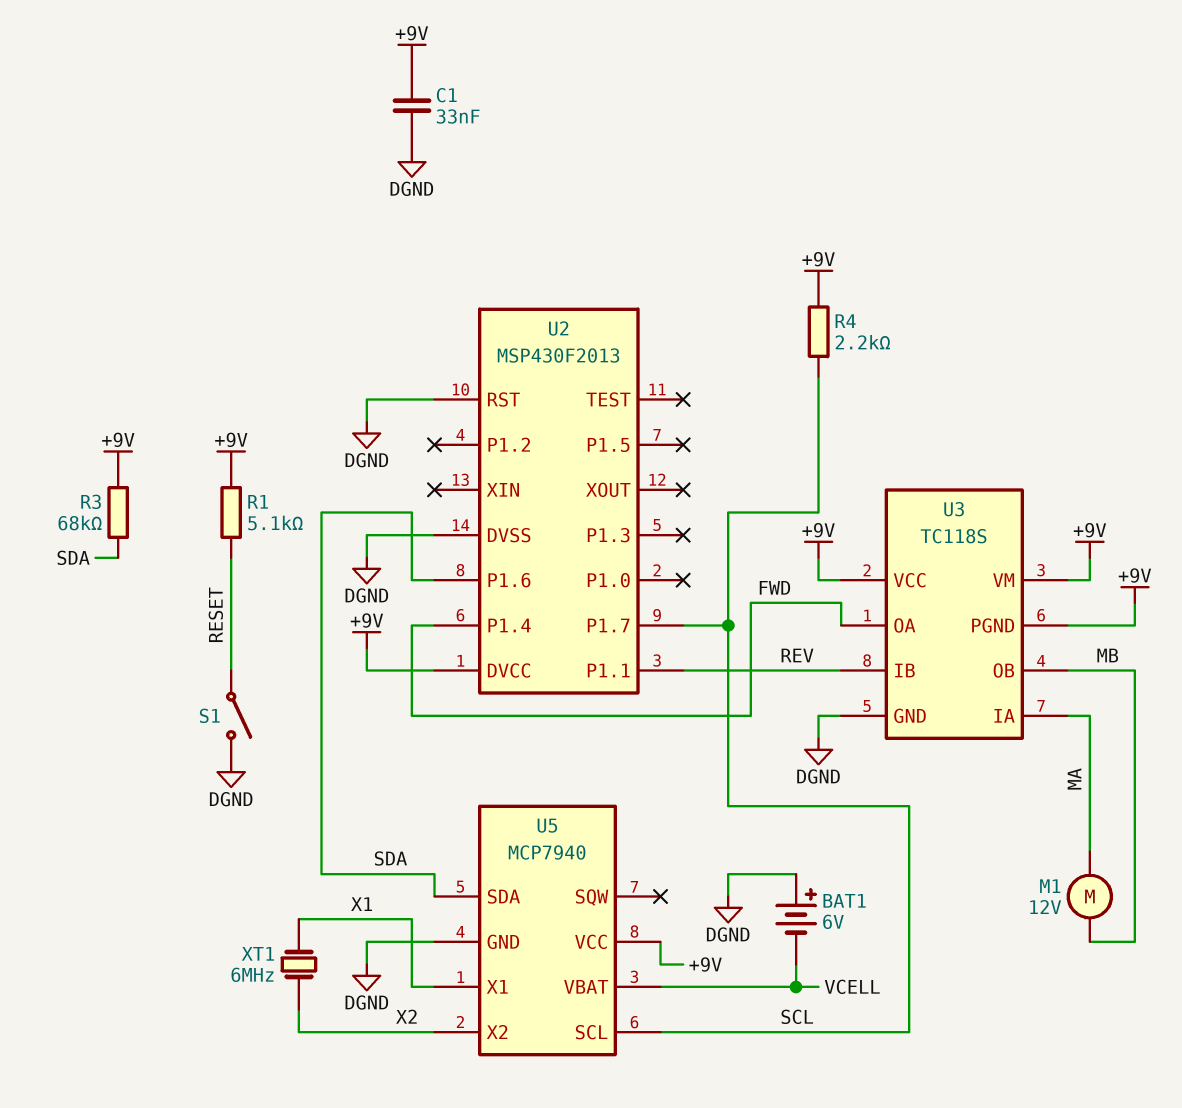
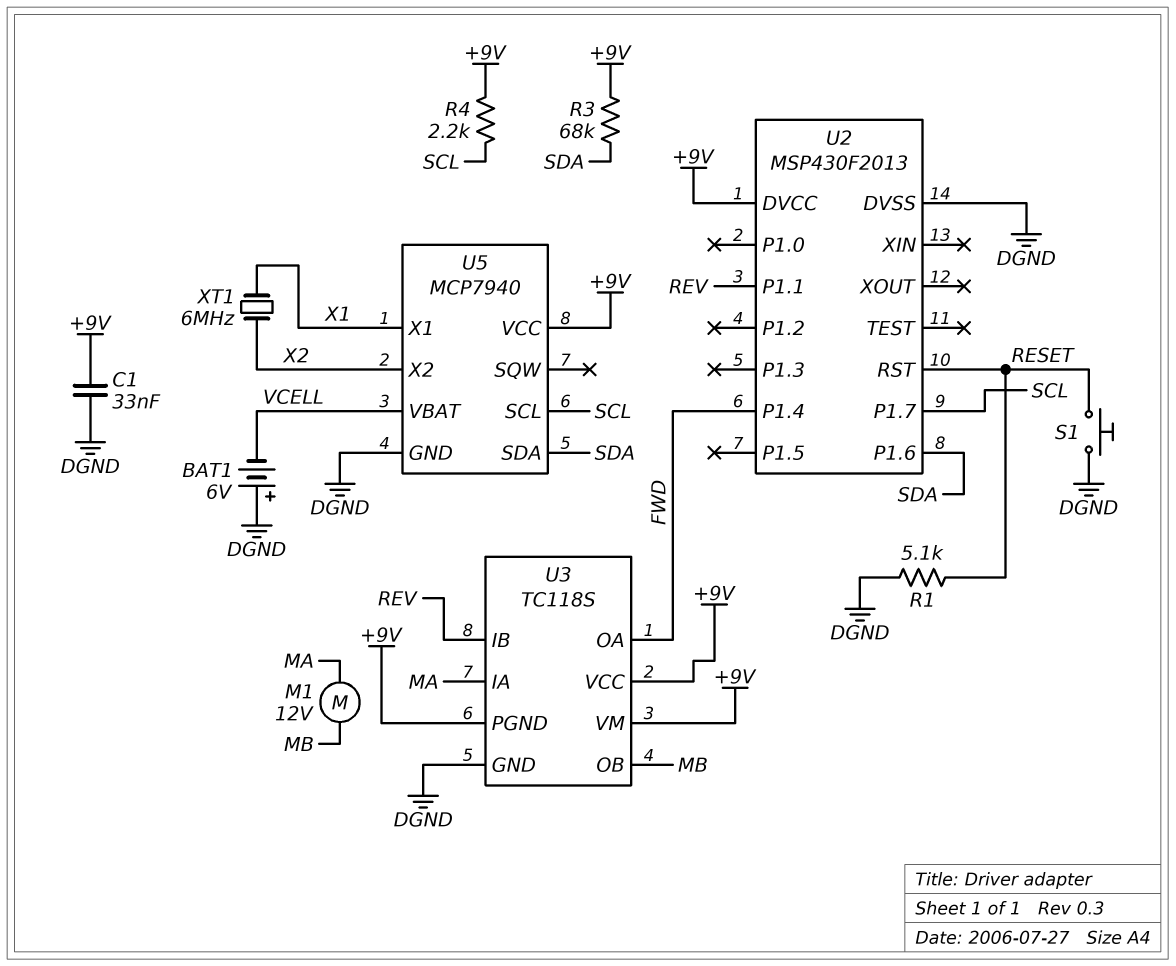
R1: 5.1k (+9V, RESET) -> 5.1k (DGND, RESET)
S1: switch (DGND, RESET) -> button (DGND, RESET)
U2 pin RST: DGND -> RESET

